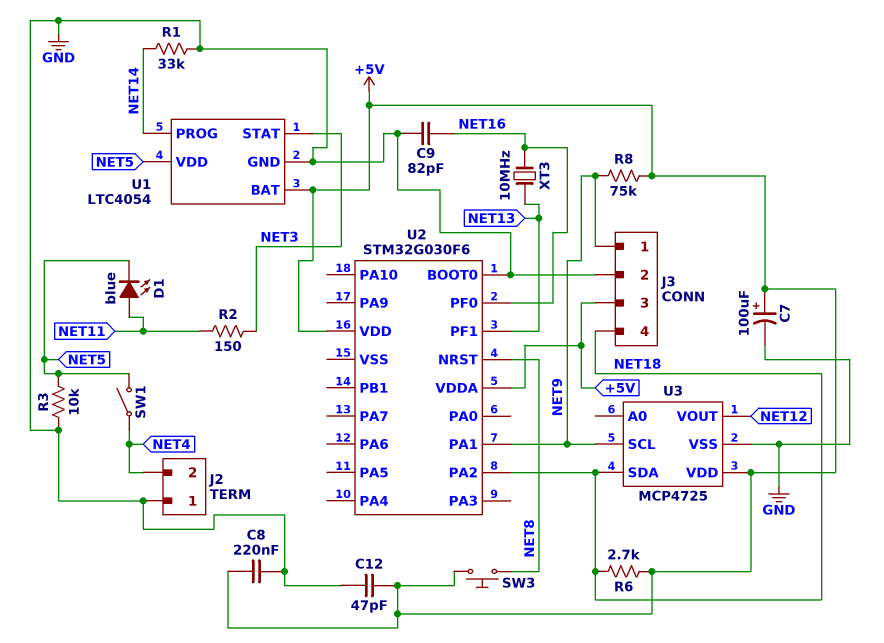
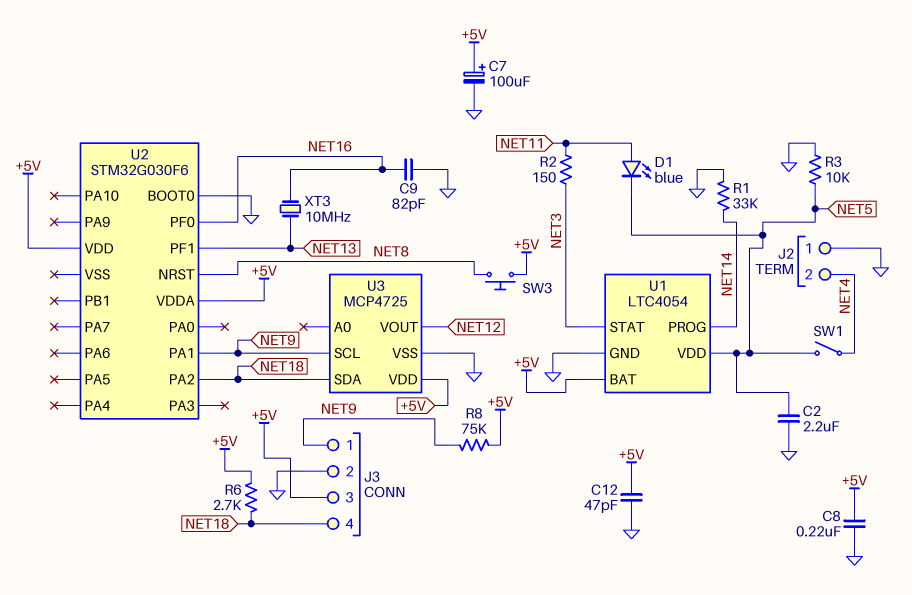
C2: none -> 2.2uF (GND, NET5)

